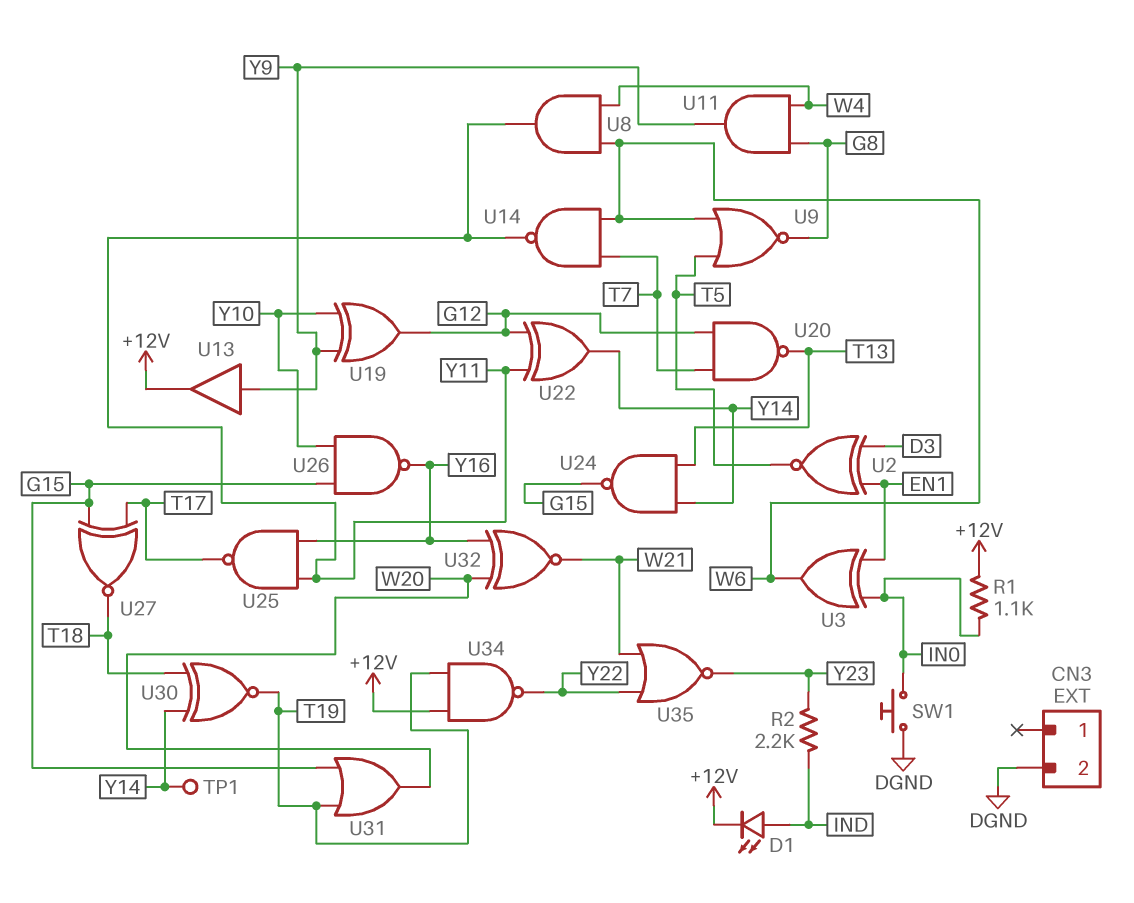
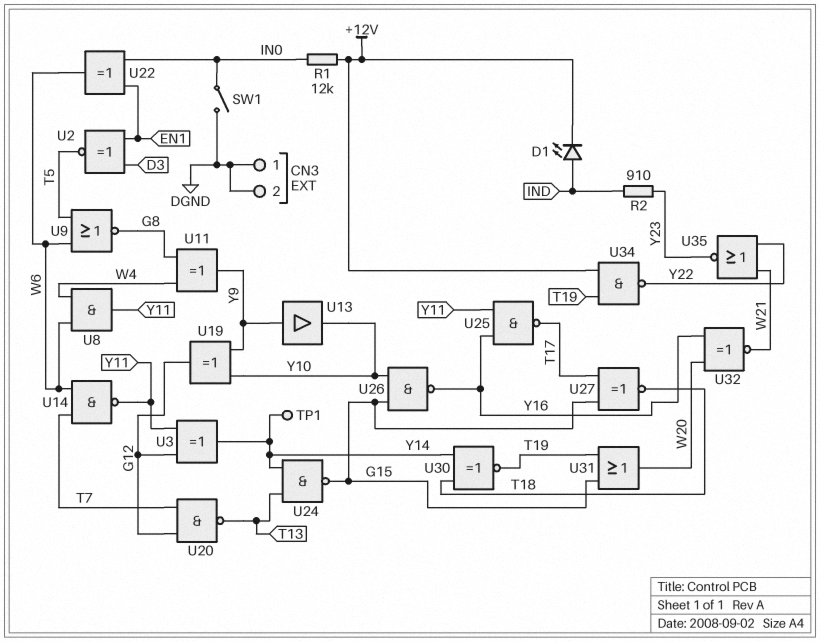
CN3 pin 1: none -> DGND
R1: 1.1k (+12V, IN0) -> 12k (+12V, IN0)
R2: 2.2k (IND, Y23) -> 910 (IND, Y23)
SW1: button (DGND, IN0) -> switch (DGND, IN0)
U3: XOR (in EN1, in IN0, out W6) -> XOR (in G12, in Y11, out Y14)
U11: AND (in G8, in W4, out Y9) -> XOR (in G8, in W4, out Y9)
U13: buffer (in Y9, out +12V) -> buffer (in Y9, out Y10)
U22: XOR (in G12, in Y11, out Y14) -> XOR (in EN1, in IN0, out W6)

